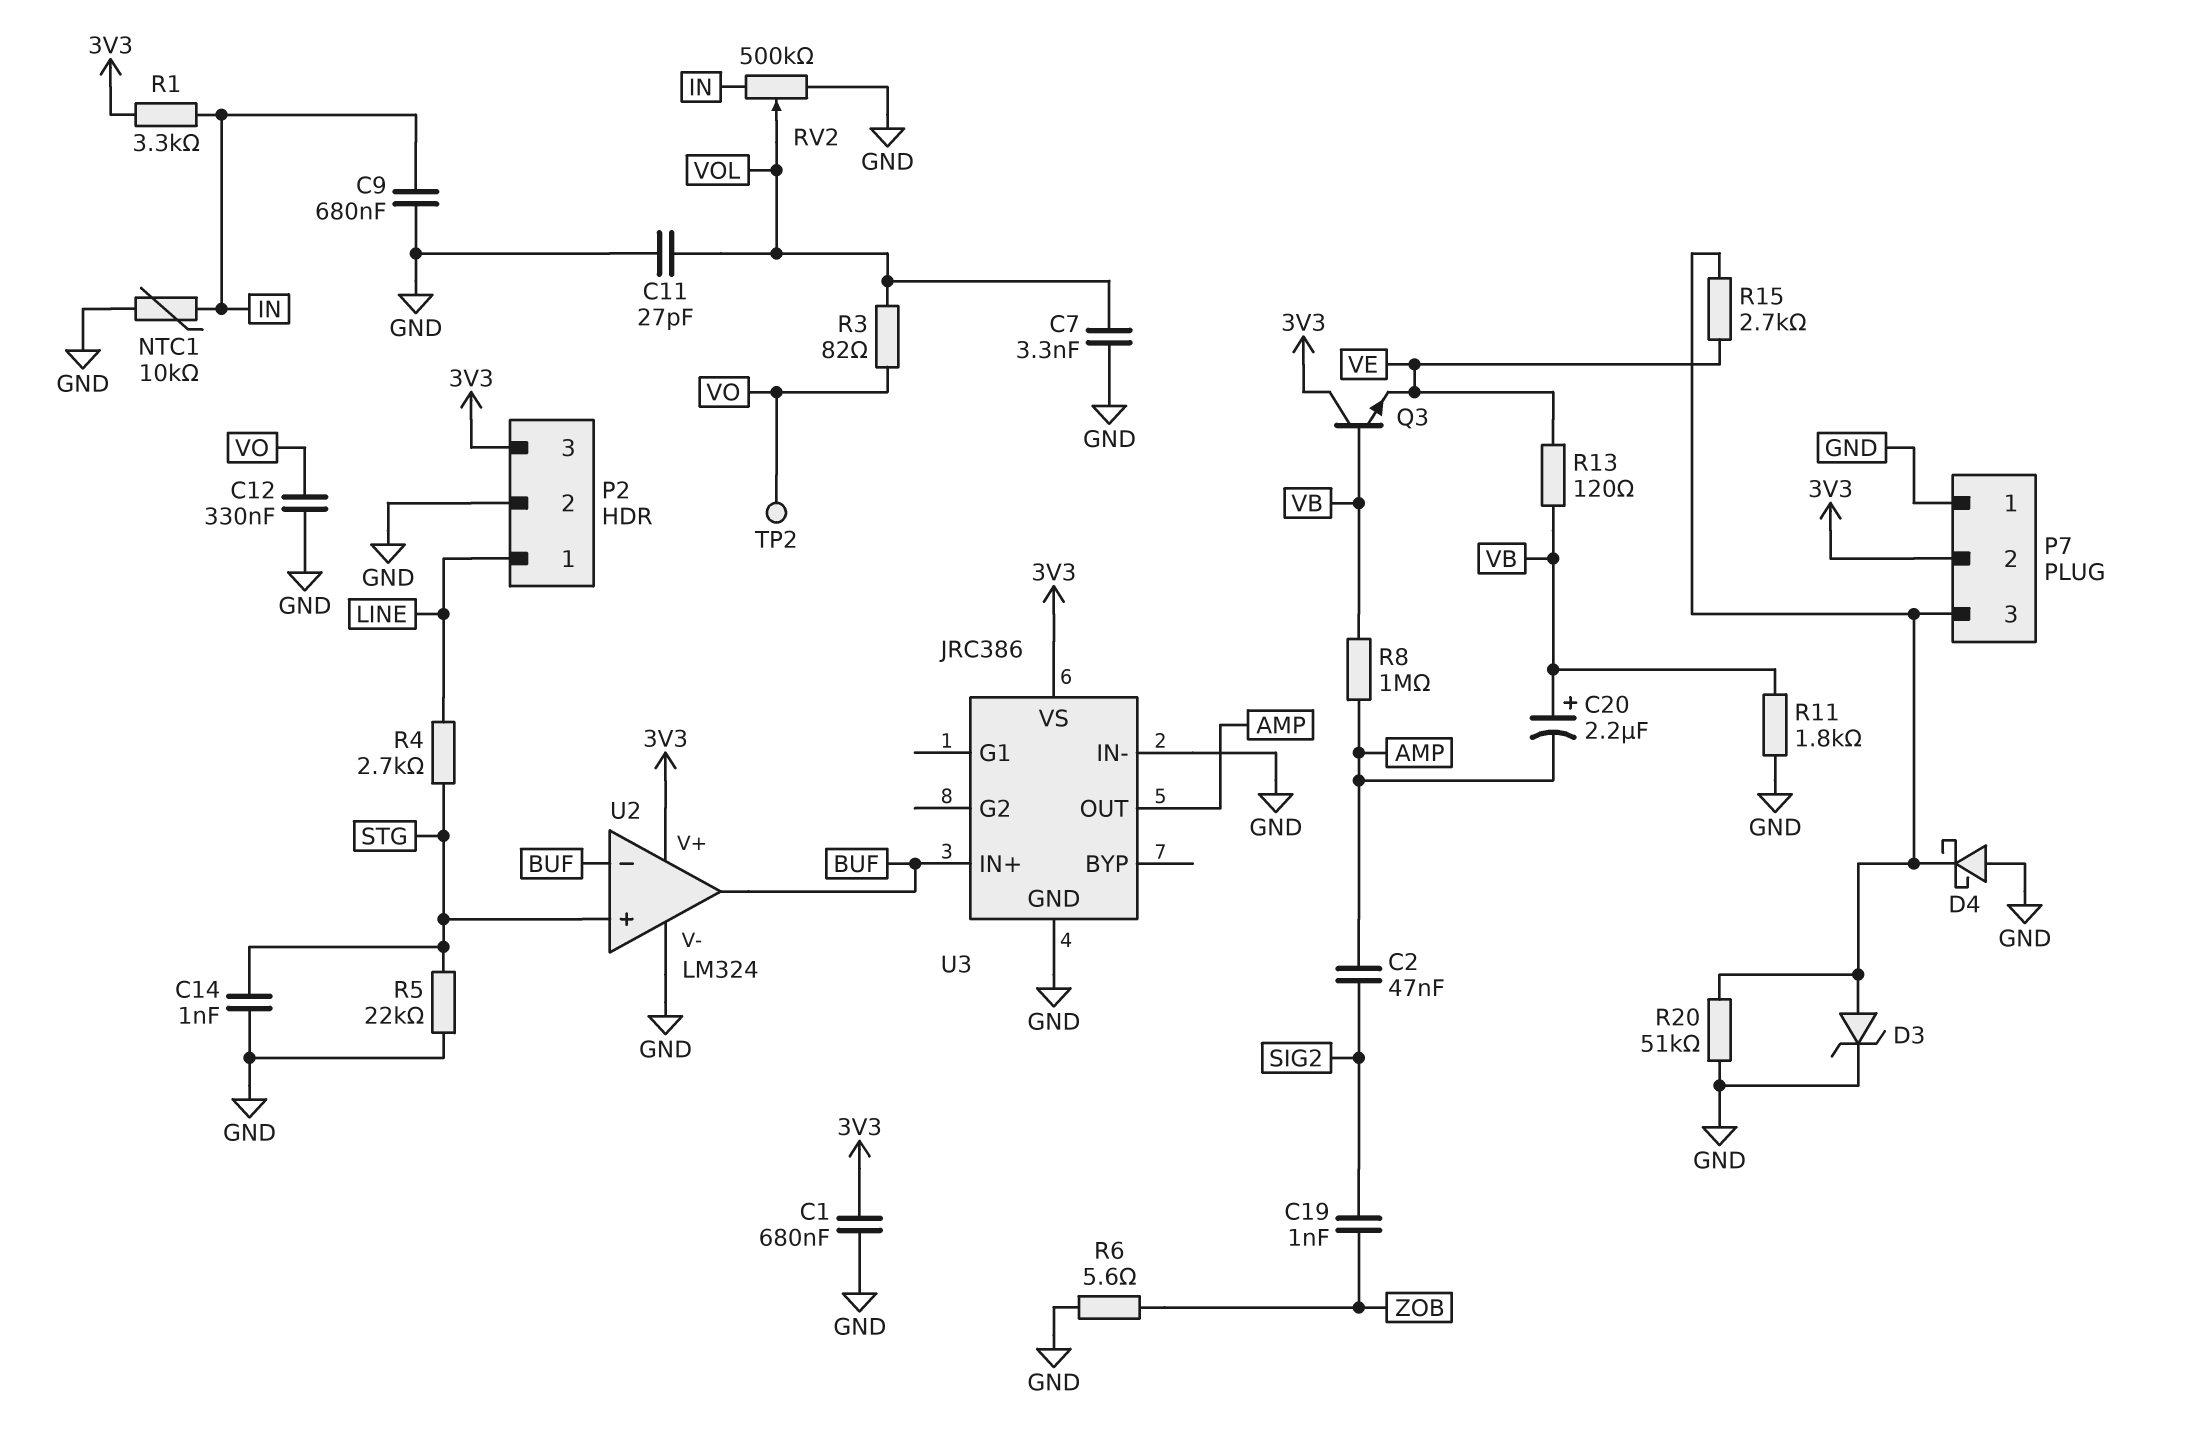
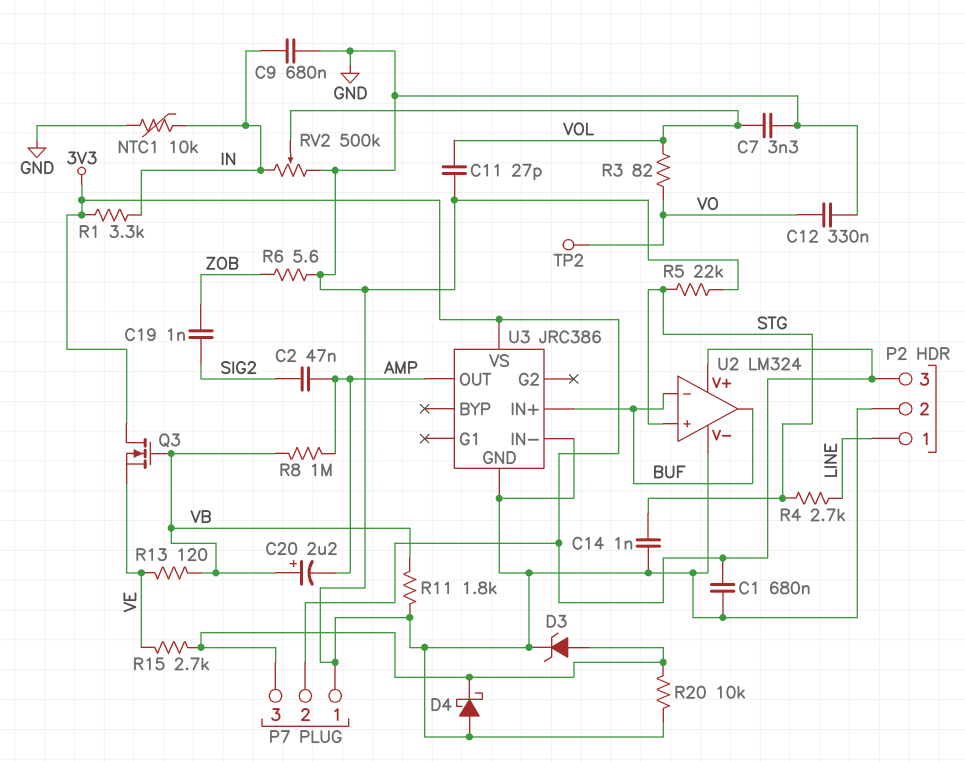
Q3: NPN (B VB, C 3V3, E VE) -> NMOS (G VB, D 3V3, S VE)
R20: 51k (GND, P7/3) -> 10k (GND, P7/3)

